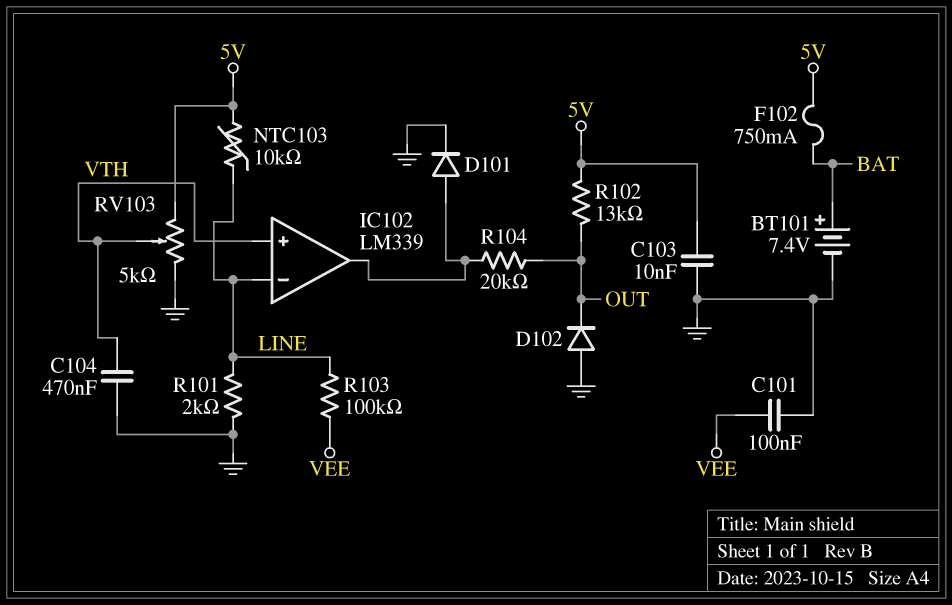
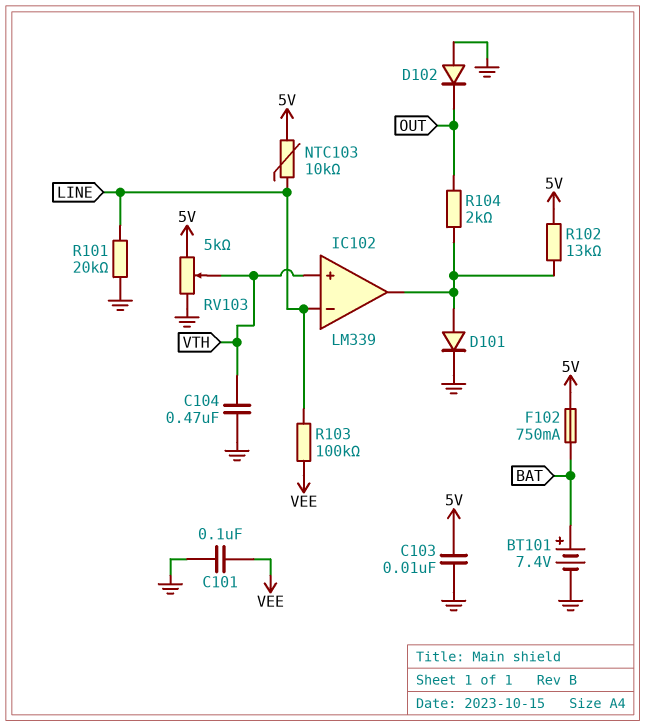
R101: 2k (GND, LINE) -> 20k (GND, LINE)
R102: 13k (5V, OUT) -> 13k (5V, IC102/out)
R104: 20k (IC102/out, OUT) -> 2k (IC102/out, OUT)

